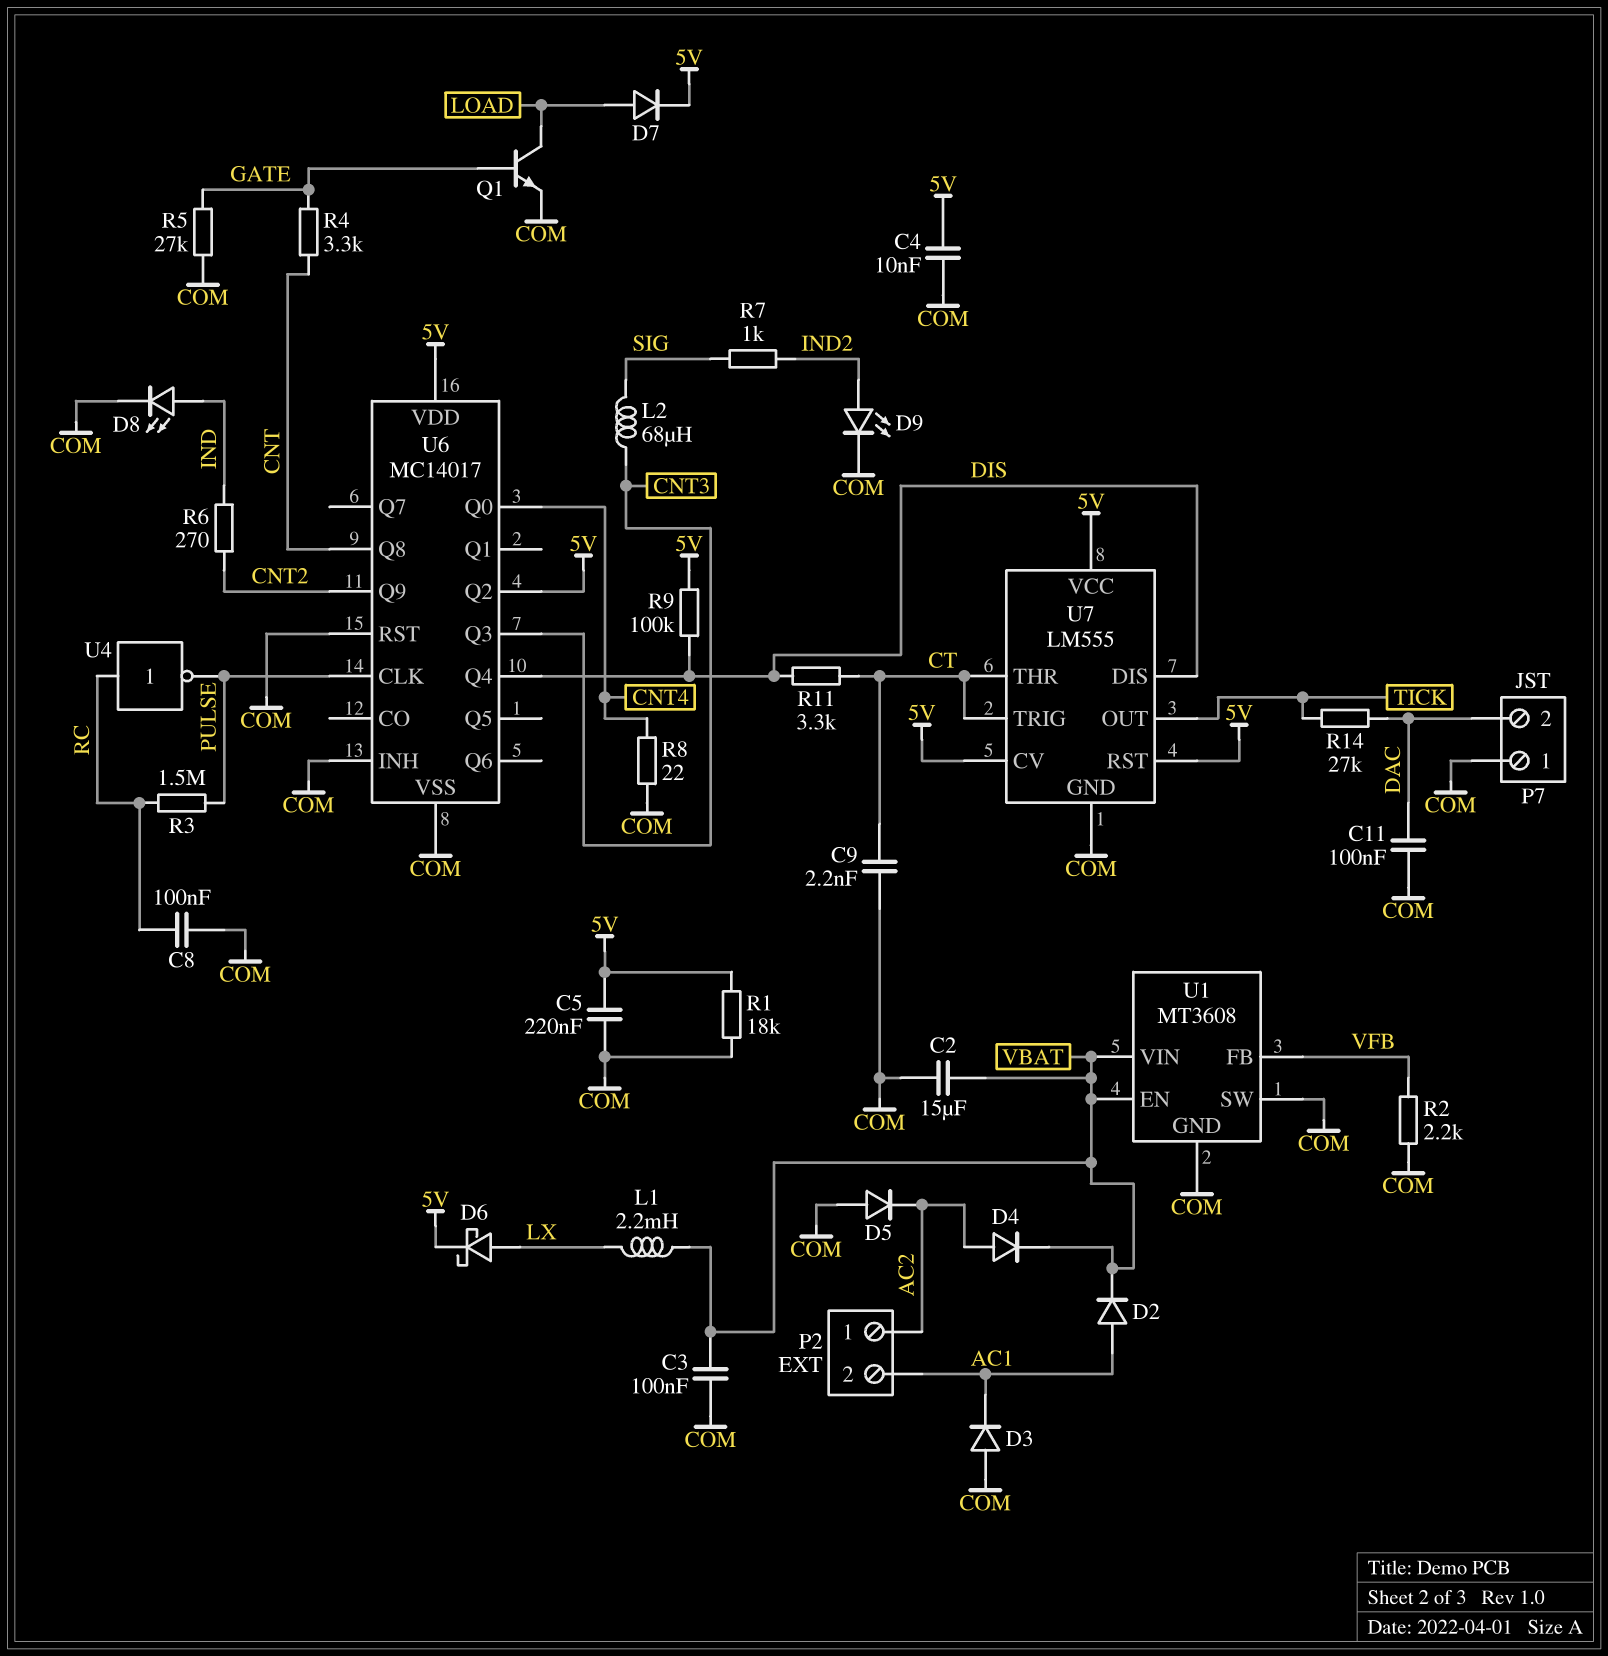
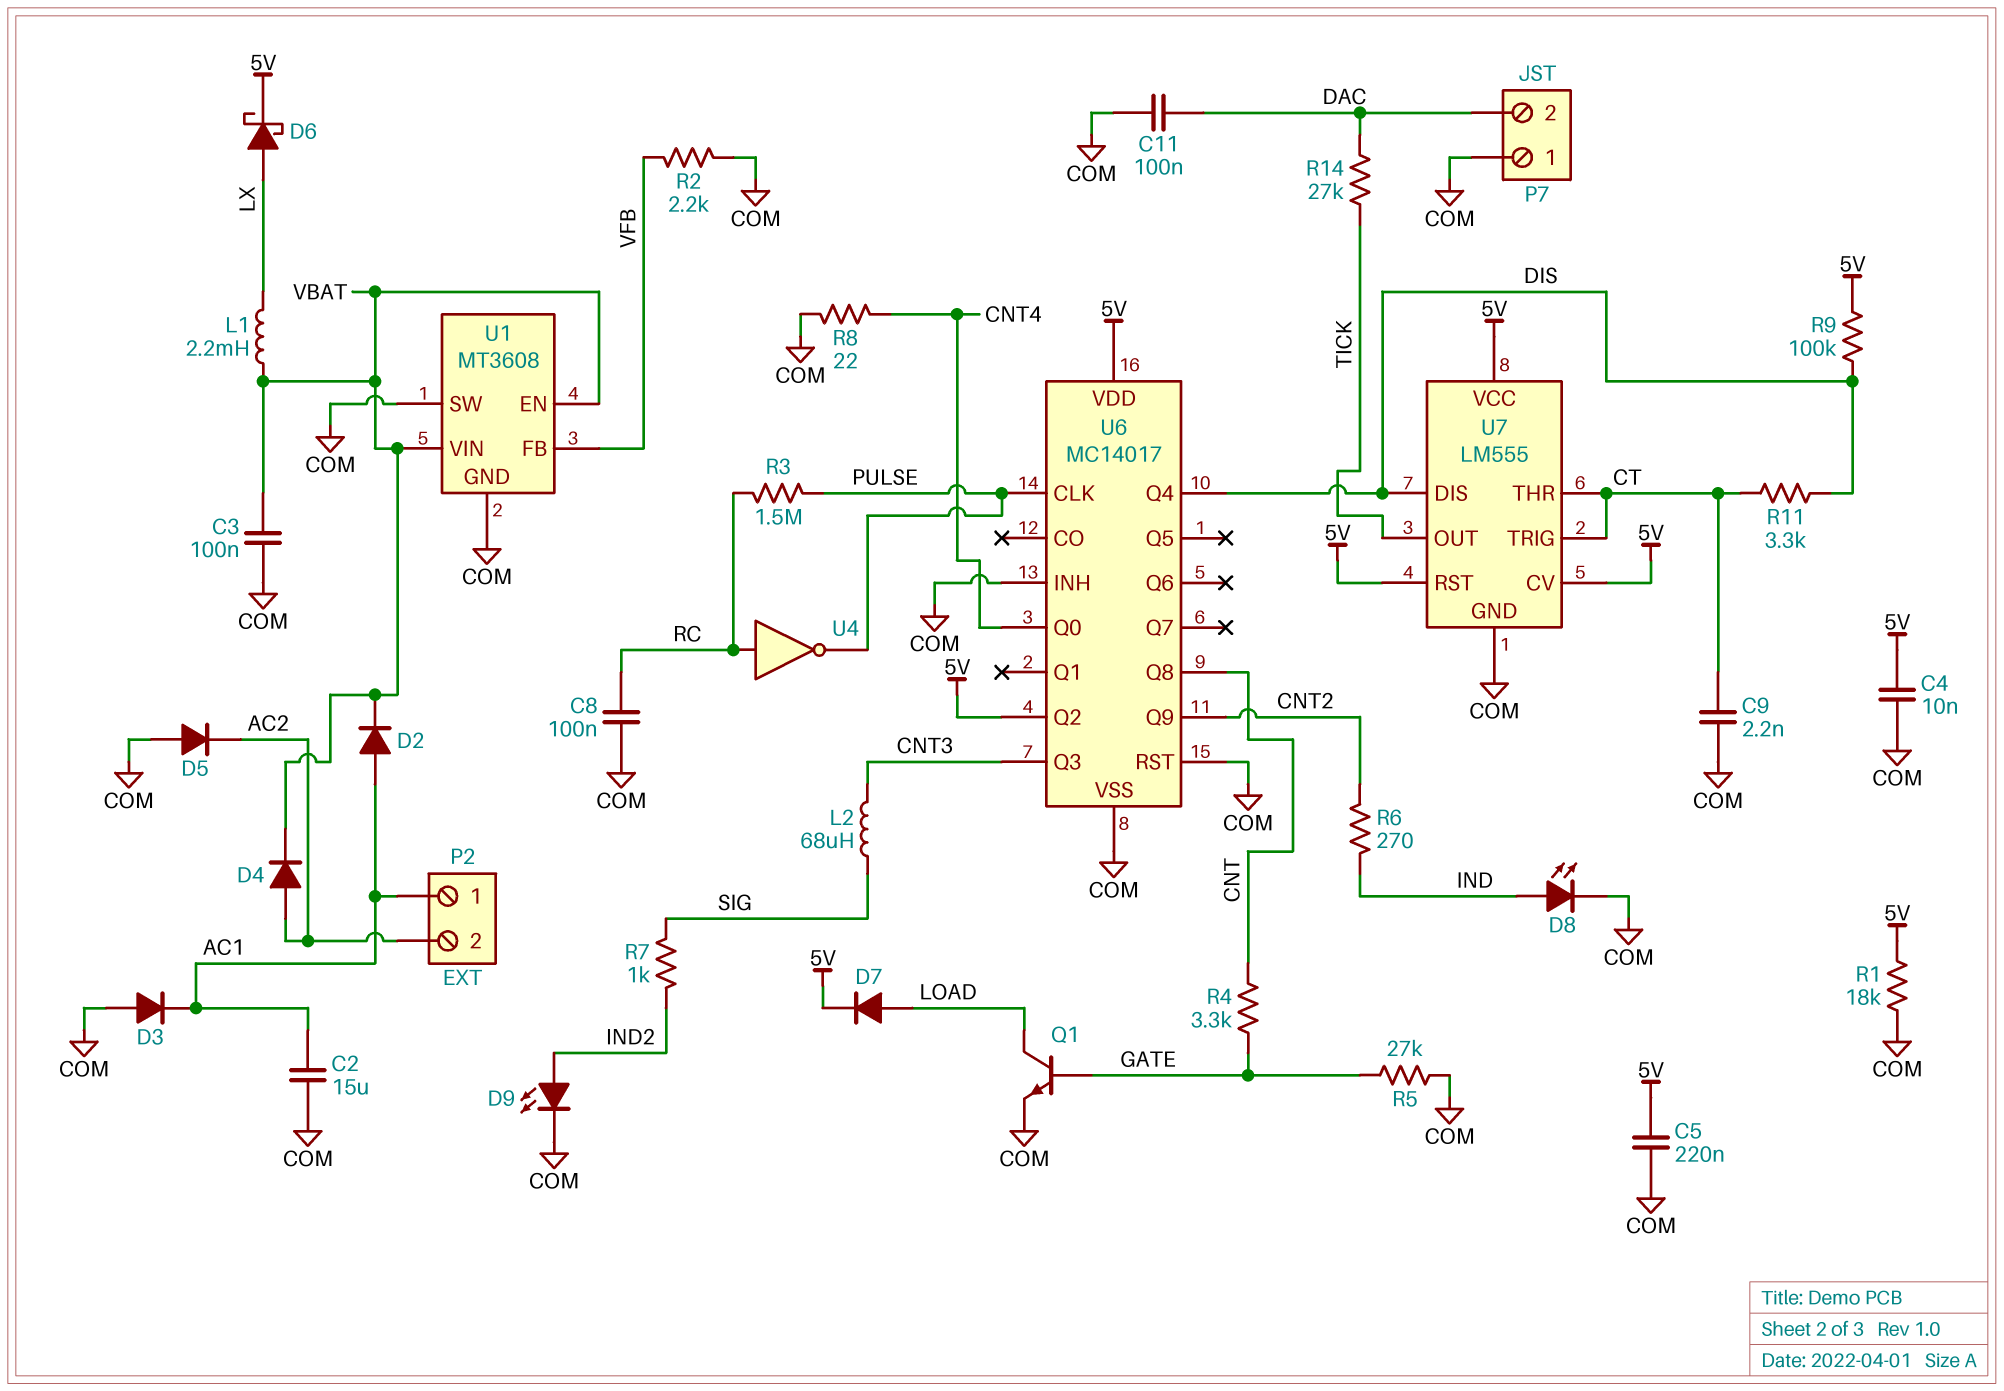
C2: 15uF (COM, VBAT) -> 15uF (AC1, COM)
P2 pin 1: AC2 -> AC1
P2 pin 2: AC1 -> AC2

